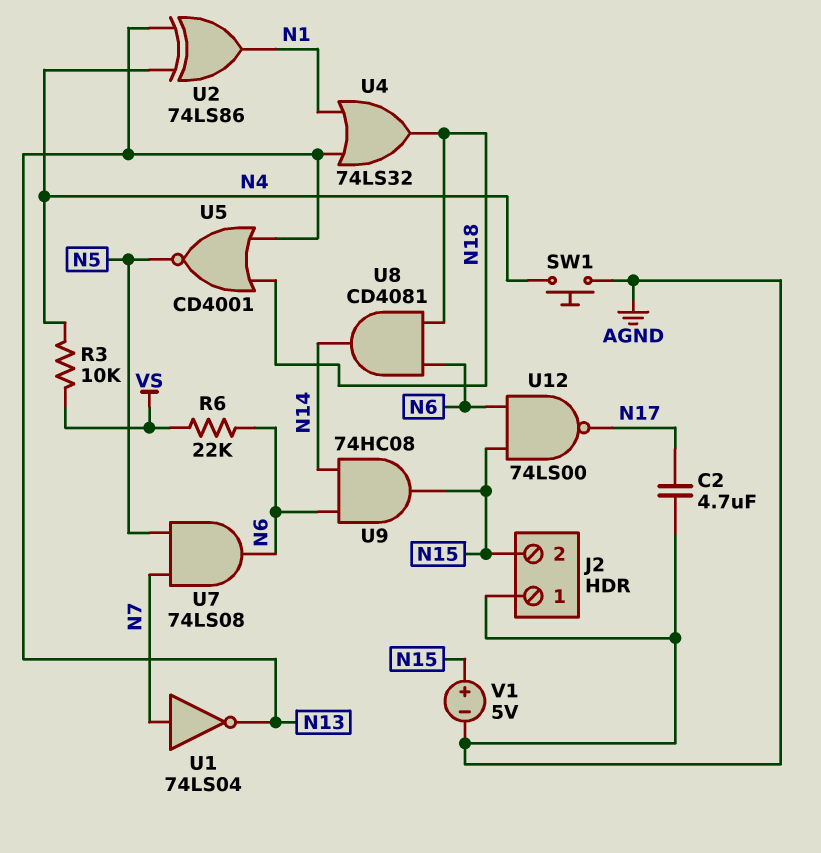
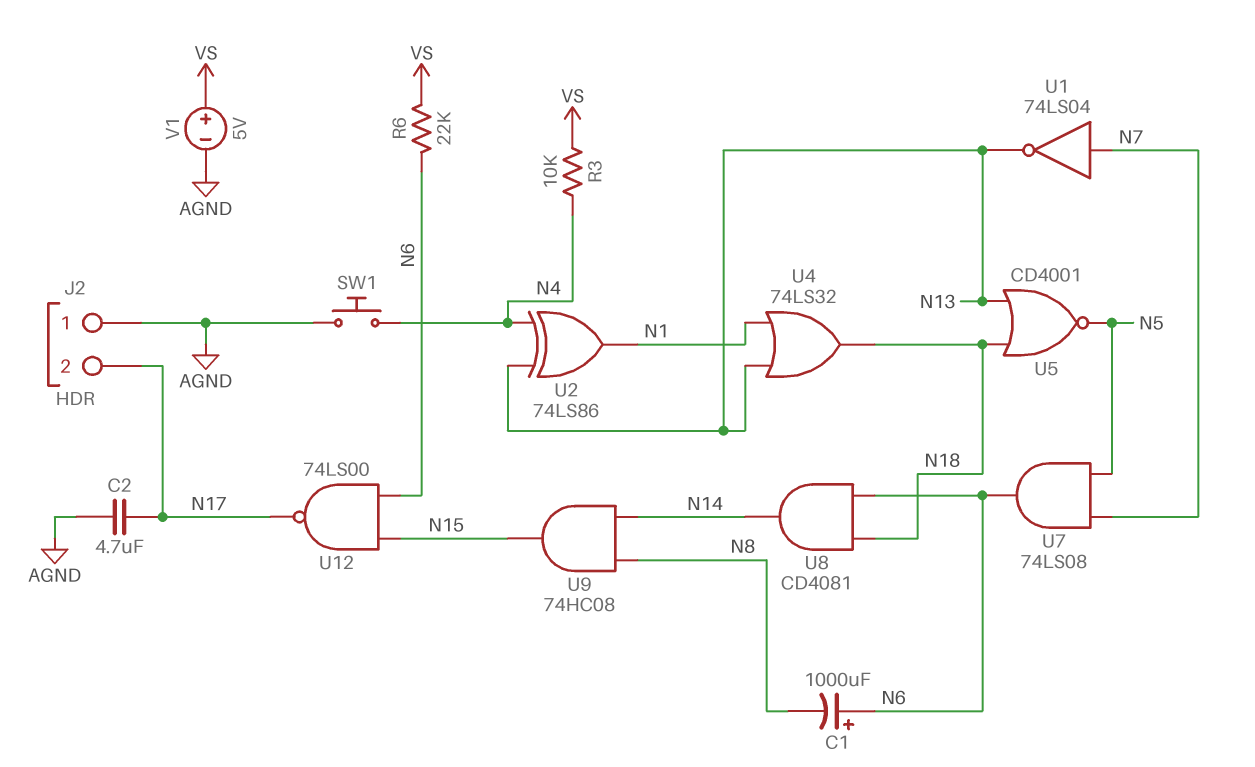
C1: none -> 1000uF (plus N6, minus N8)
J2 pin 2: N15 -> N17
U9: AND 74HC08 (in N6, in N14, out N15) -> AND 74HC08 (in N8, in N14, out N15)
V1: 5V (plus N15, minus AGND) -> 5V (plus VS, minus AGND)

